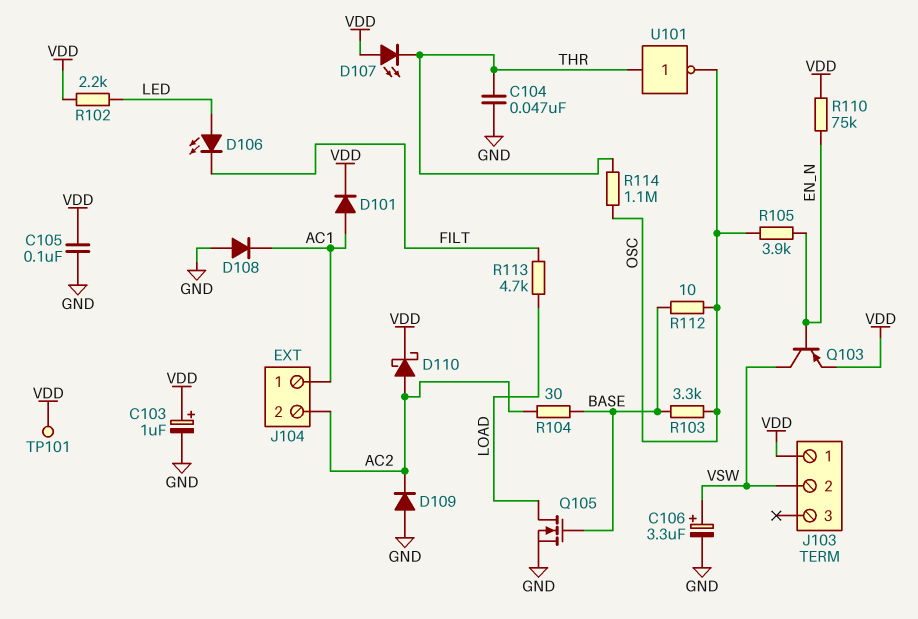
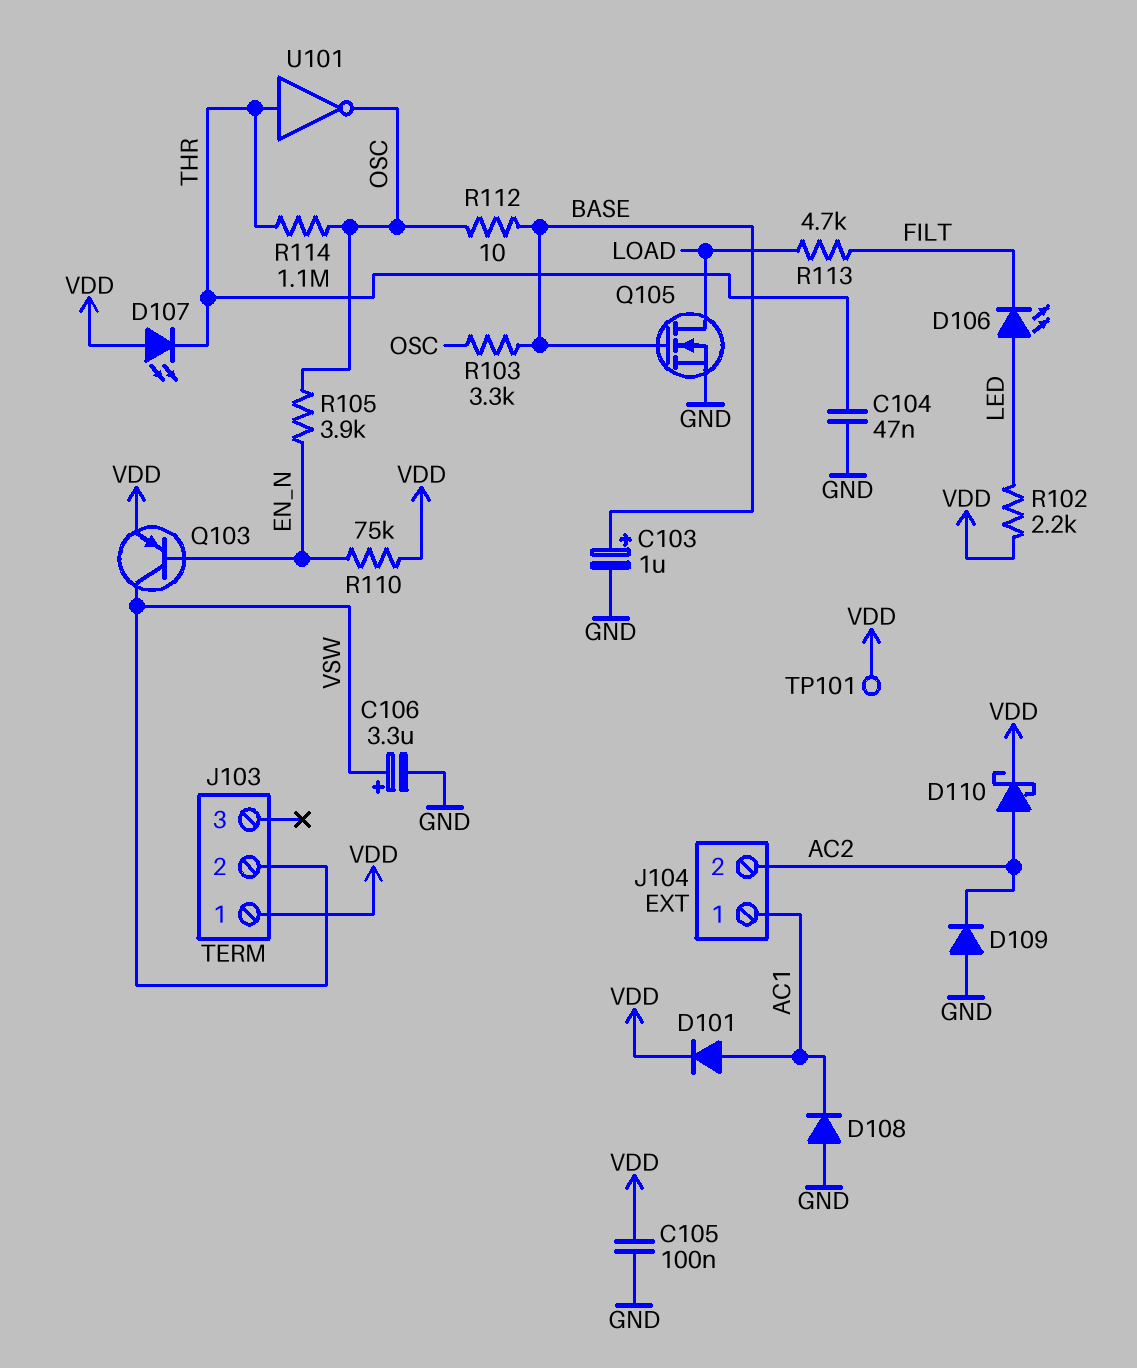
C103: 1uF (plus VDD, minus GND) -> 1uF (plus BASE, minus GND)
R104: 30 (AC2, BASE) -> none

